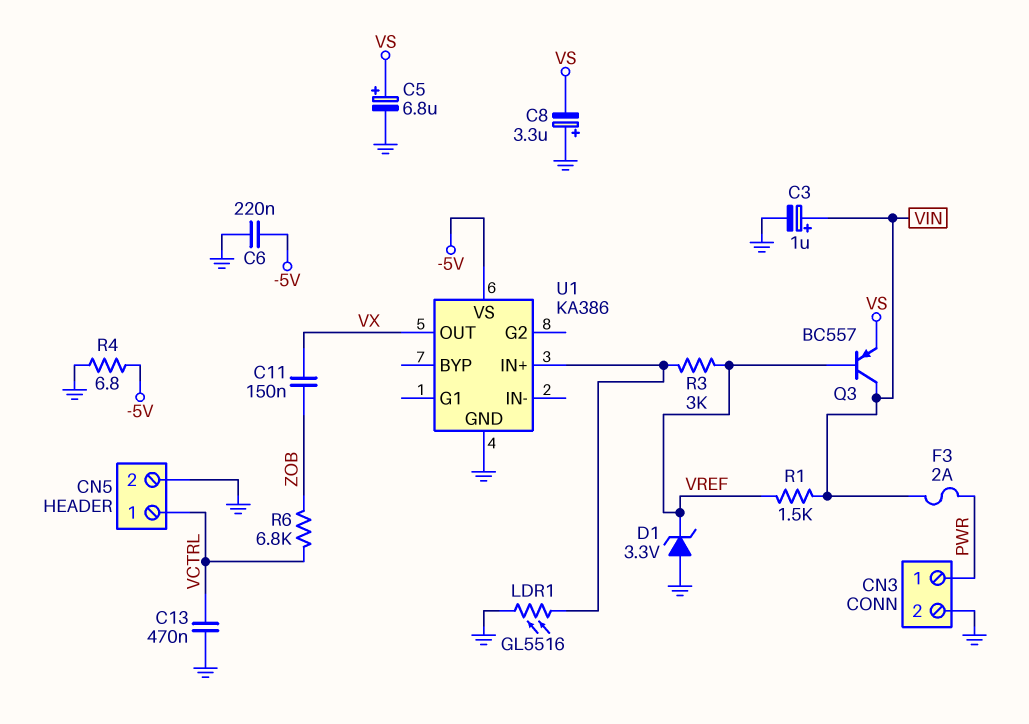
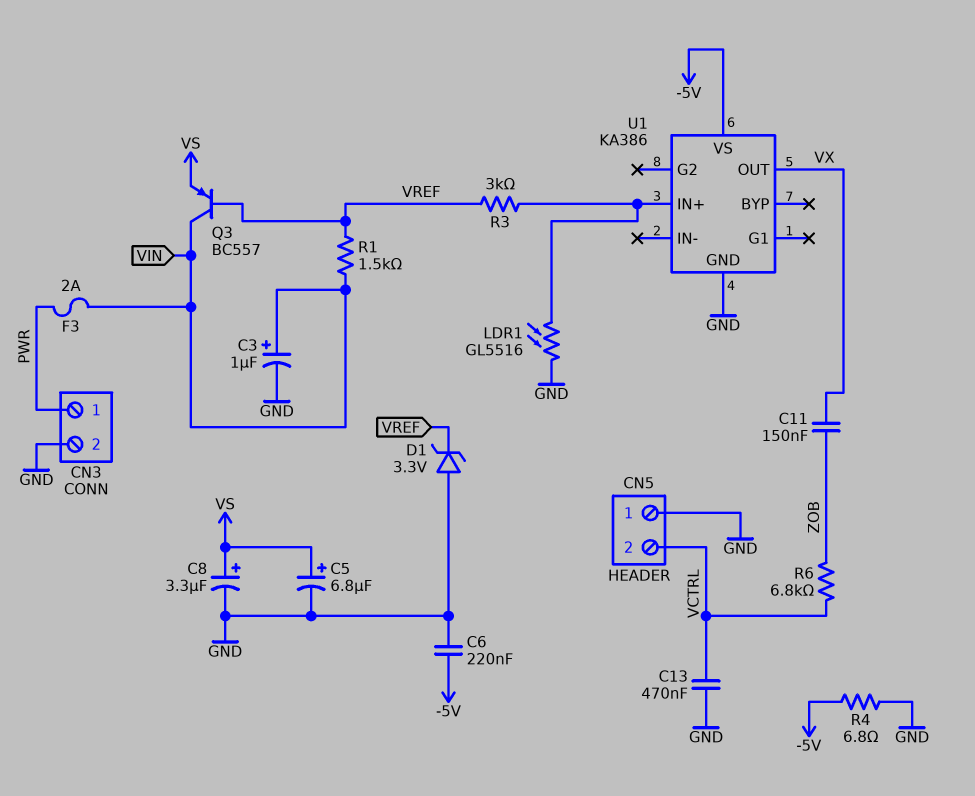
C8: 3.3uF (plus GND, minus VS) -> 3.3uF (plus VS, minus GND)
CN5 pin 1: VCTRL -> GND
CN5 pin 2: GND -> VCTRL

